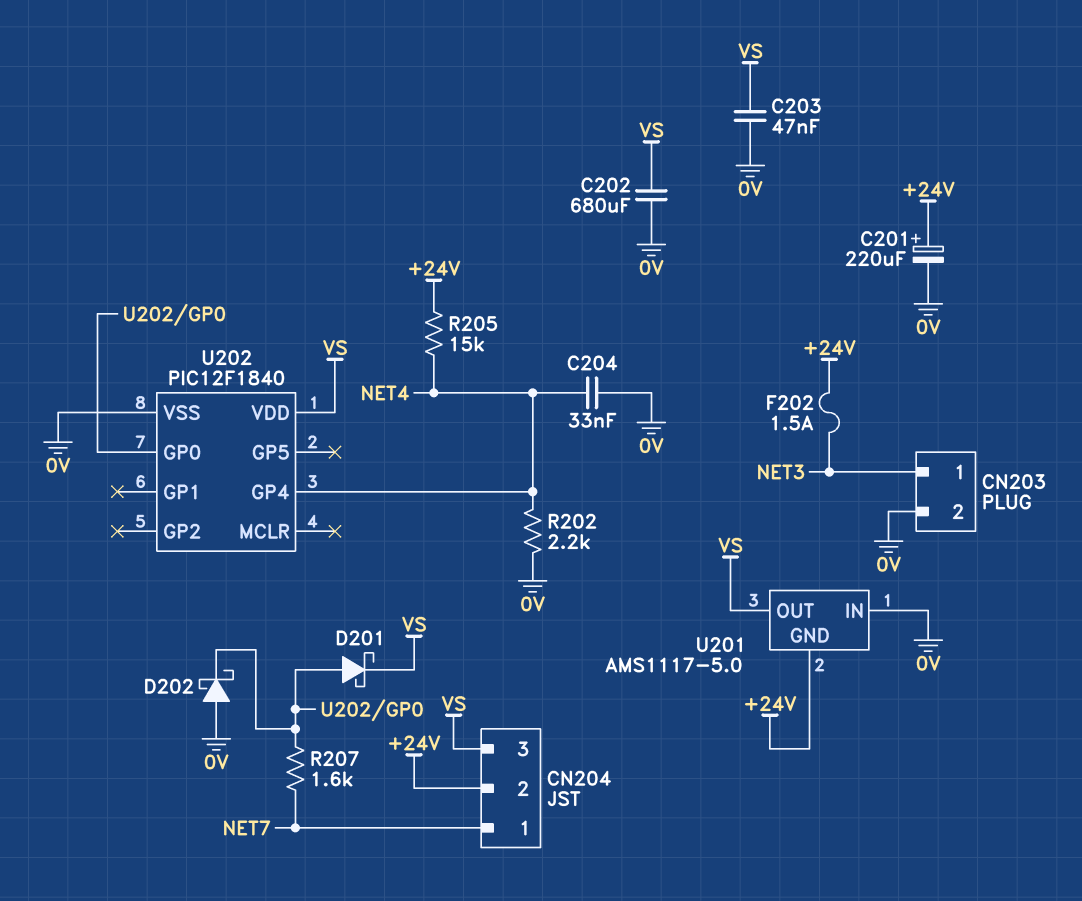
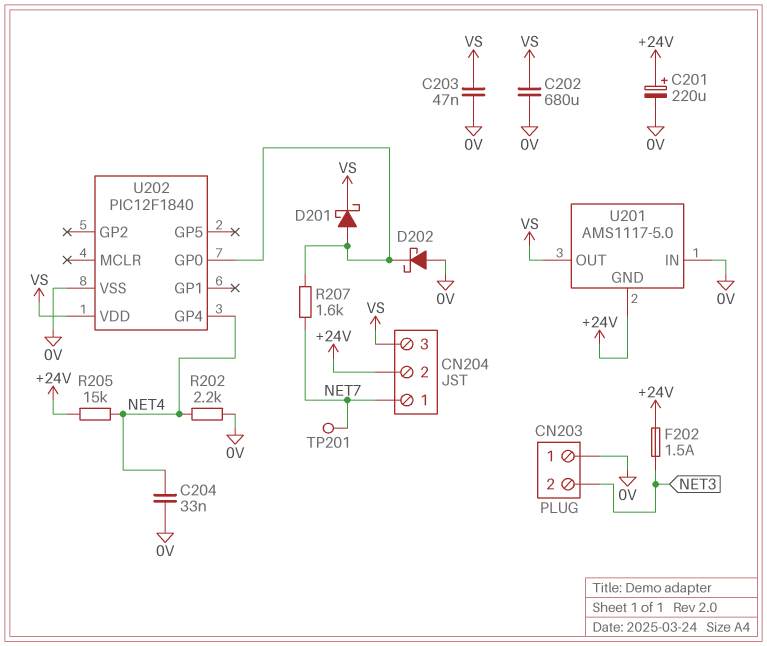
CN203 pin 1: NET3 -> 0V
CN203 pin 2: 0V -> NET3
TP201: none -> test point (NET7)

